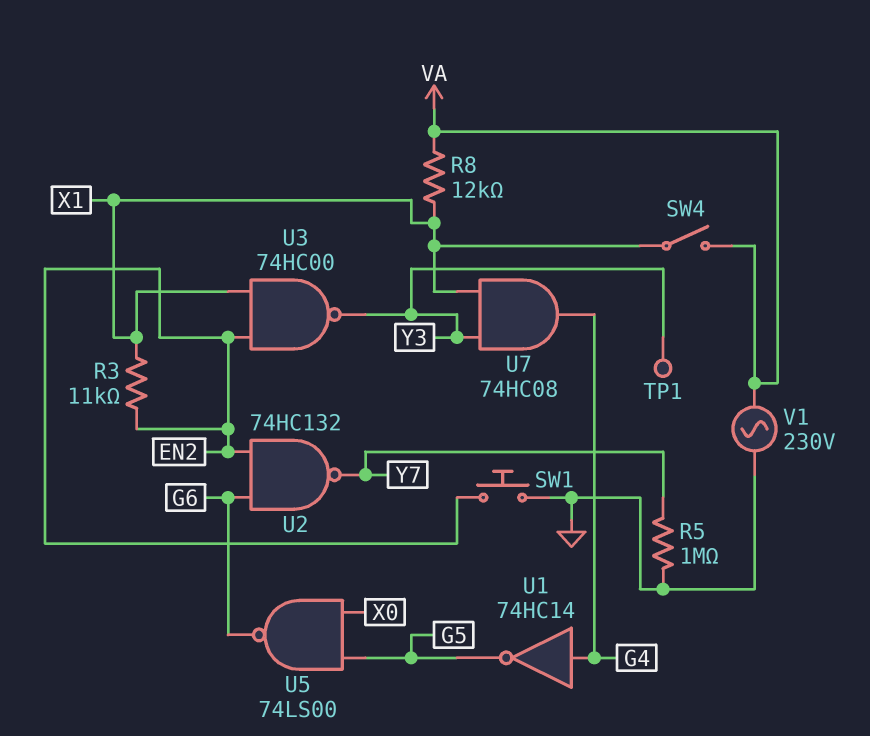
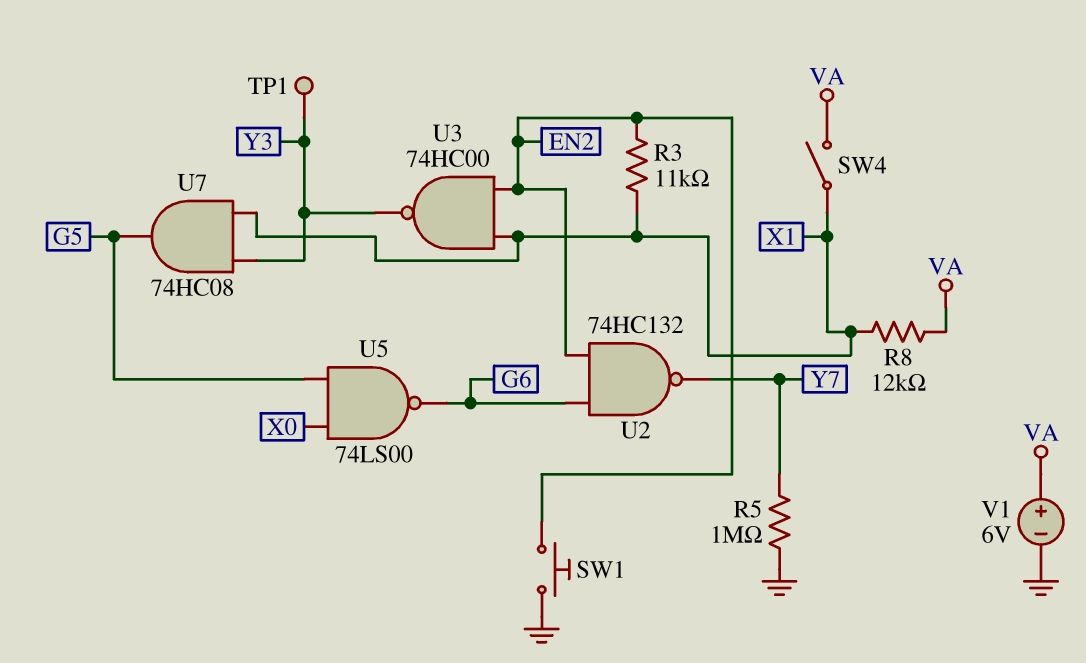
U1: NOT 74HC14 (in G4, out G5) -> none
U7: AND 74HC08 (in X1, in Y3, out G4) -> AND 74HC08 (in X1, in Y3, out G5)
V1: AC 230V (GND, VA) -> 6V (plus VA, minus GND)

